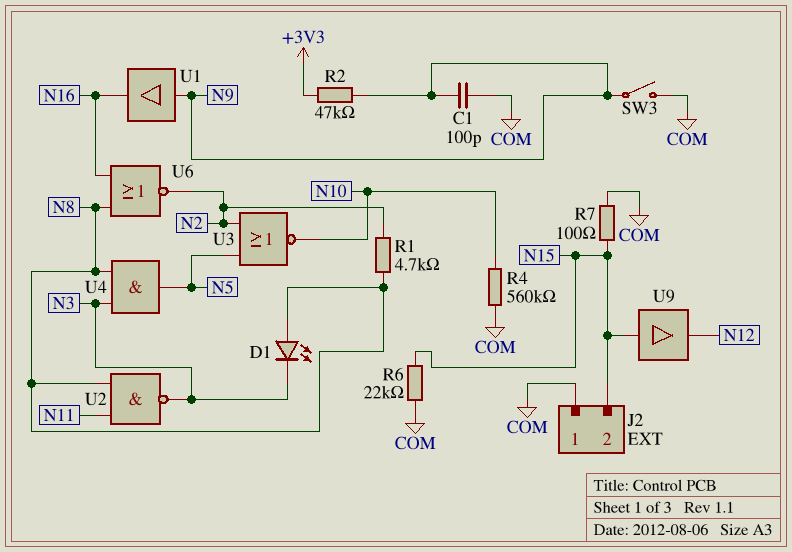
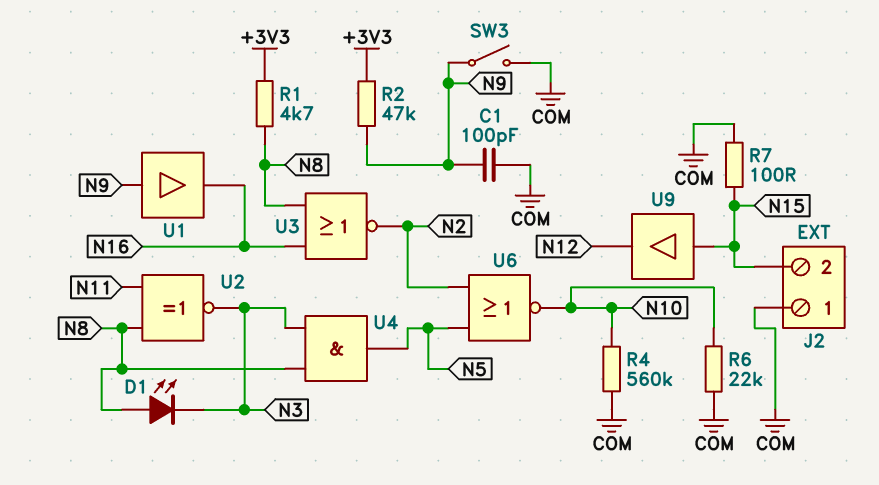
R1: 4.7k (N2, N8) -> 4.7k (+3V3, N8)
R6: 22k (COM, N15) -> 22k (COM, N10)
U2: NAND (in N8, in N11, out N3) -> XNOR (in N8, in N11, out N3)
U3: NOR (in N2, in N5, out N10) -> NOR (in N8, in N16, out N2)
U6: NOR (in N8, in N16, out N2) -> NOR (in N2, in N5, out N10)

